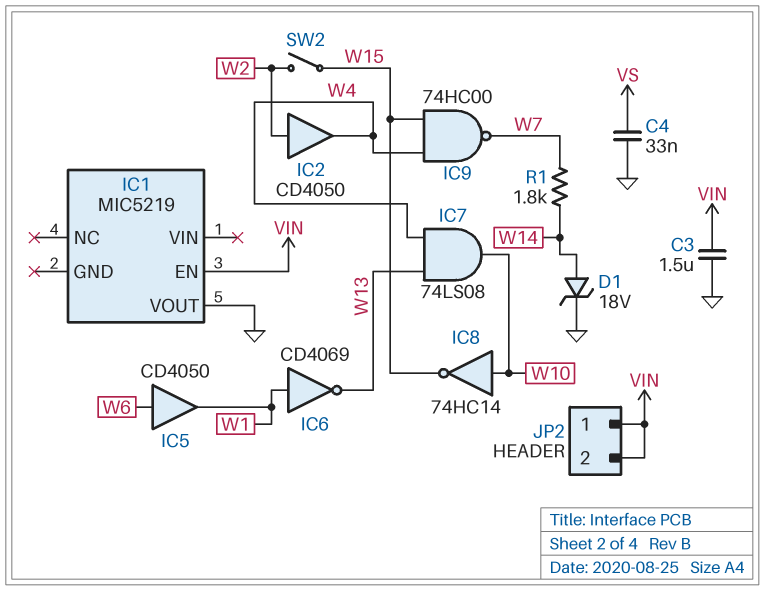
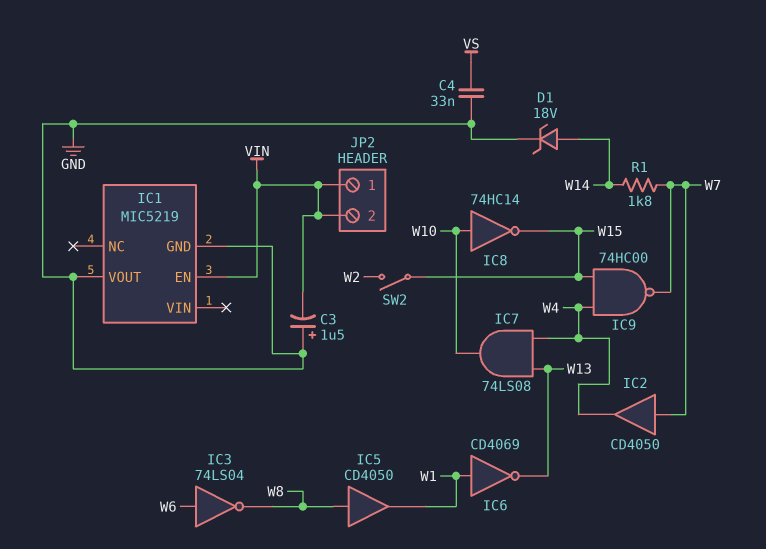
C3: 1.5uF (GND, VIN) -> 1.5uF (plus GND, minus VIN)
IC1 pin GND: none -> GND
IC2: buffer CD4050 (in W2, out W4) -> buffer CD4050 (in W7, out W4)
IC3: none -> NOT 74LS04 (in W6, out W8)
IC5: buffer CD4050 (in W6, out W1) -> buffer CD4050 (in W8, out W1)

